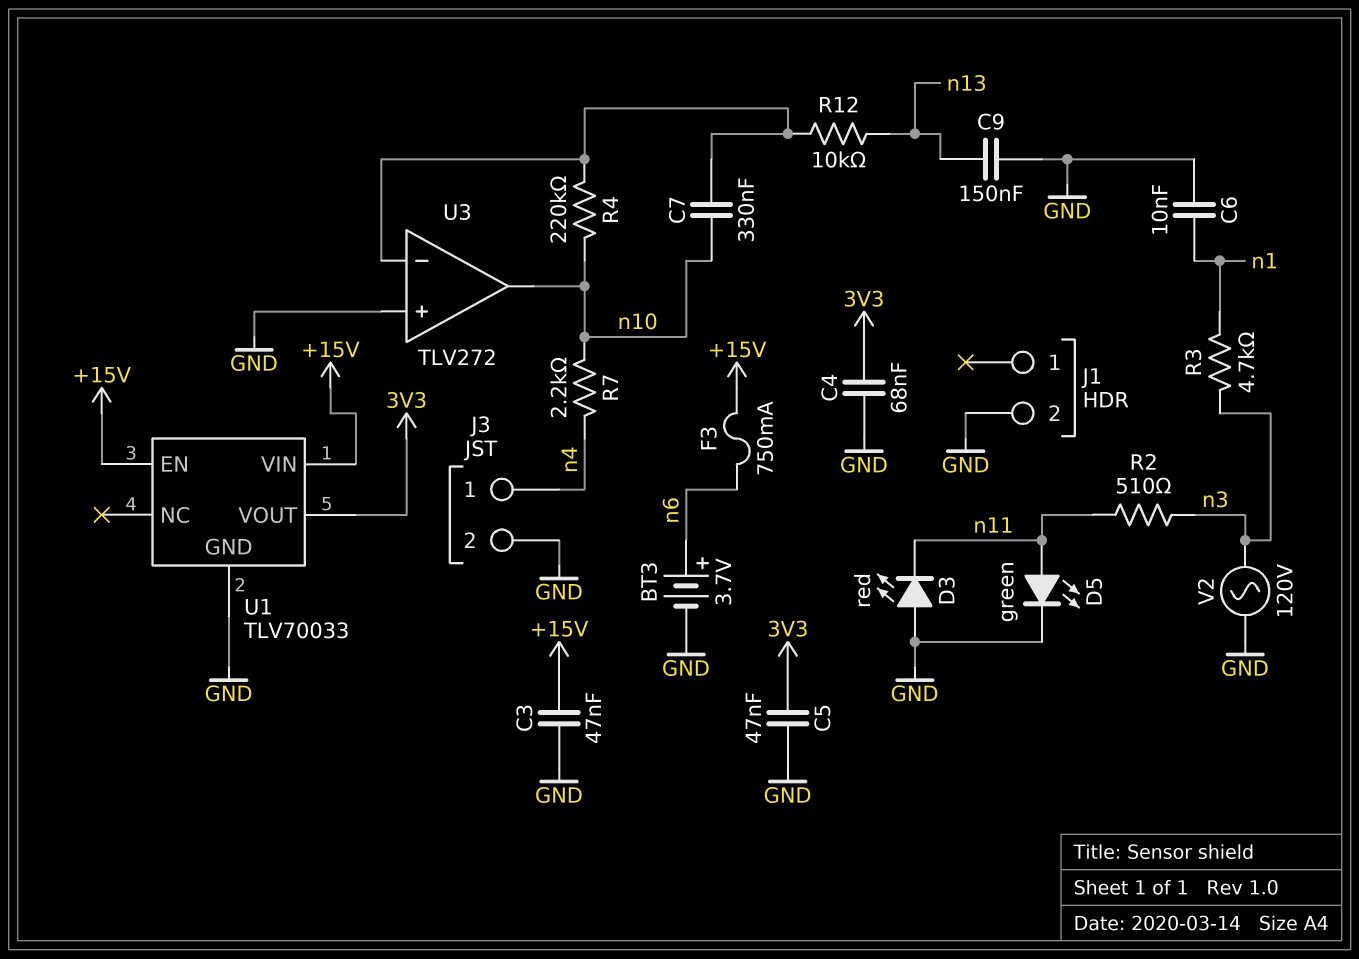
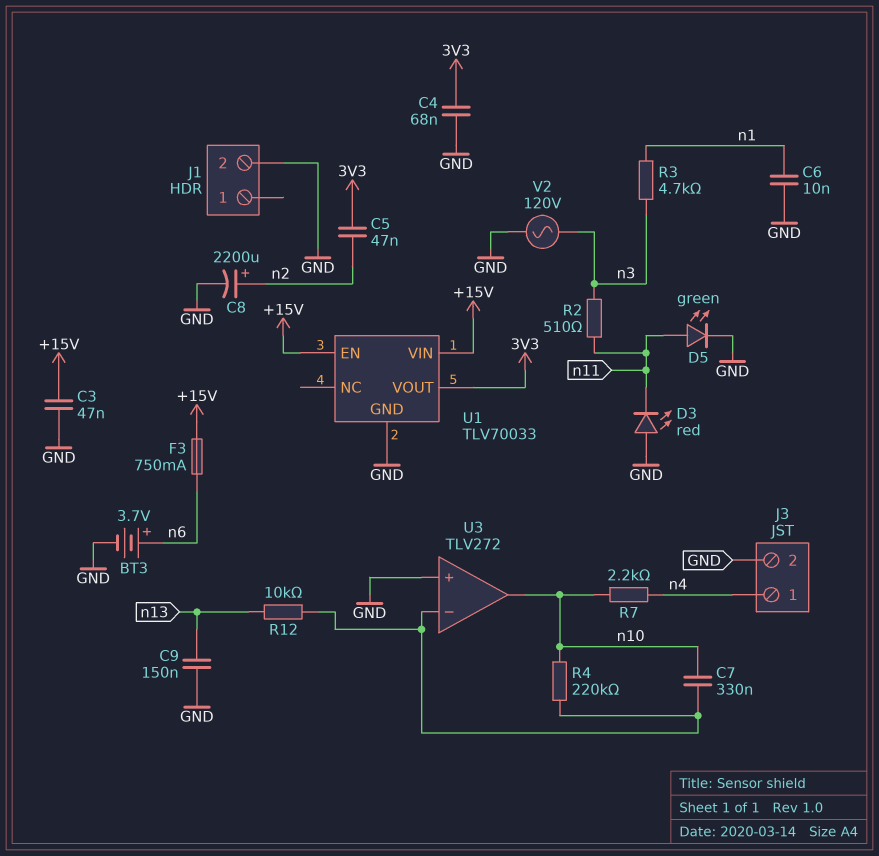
C5: 47nF (3V3, GND) -> 47nF (3V3, n2)
C8: none -> 2200uF (plus n2, minus GND)

